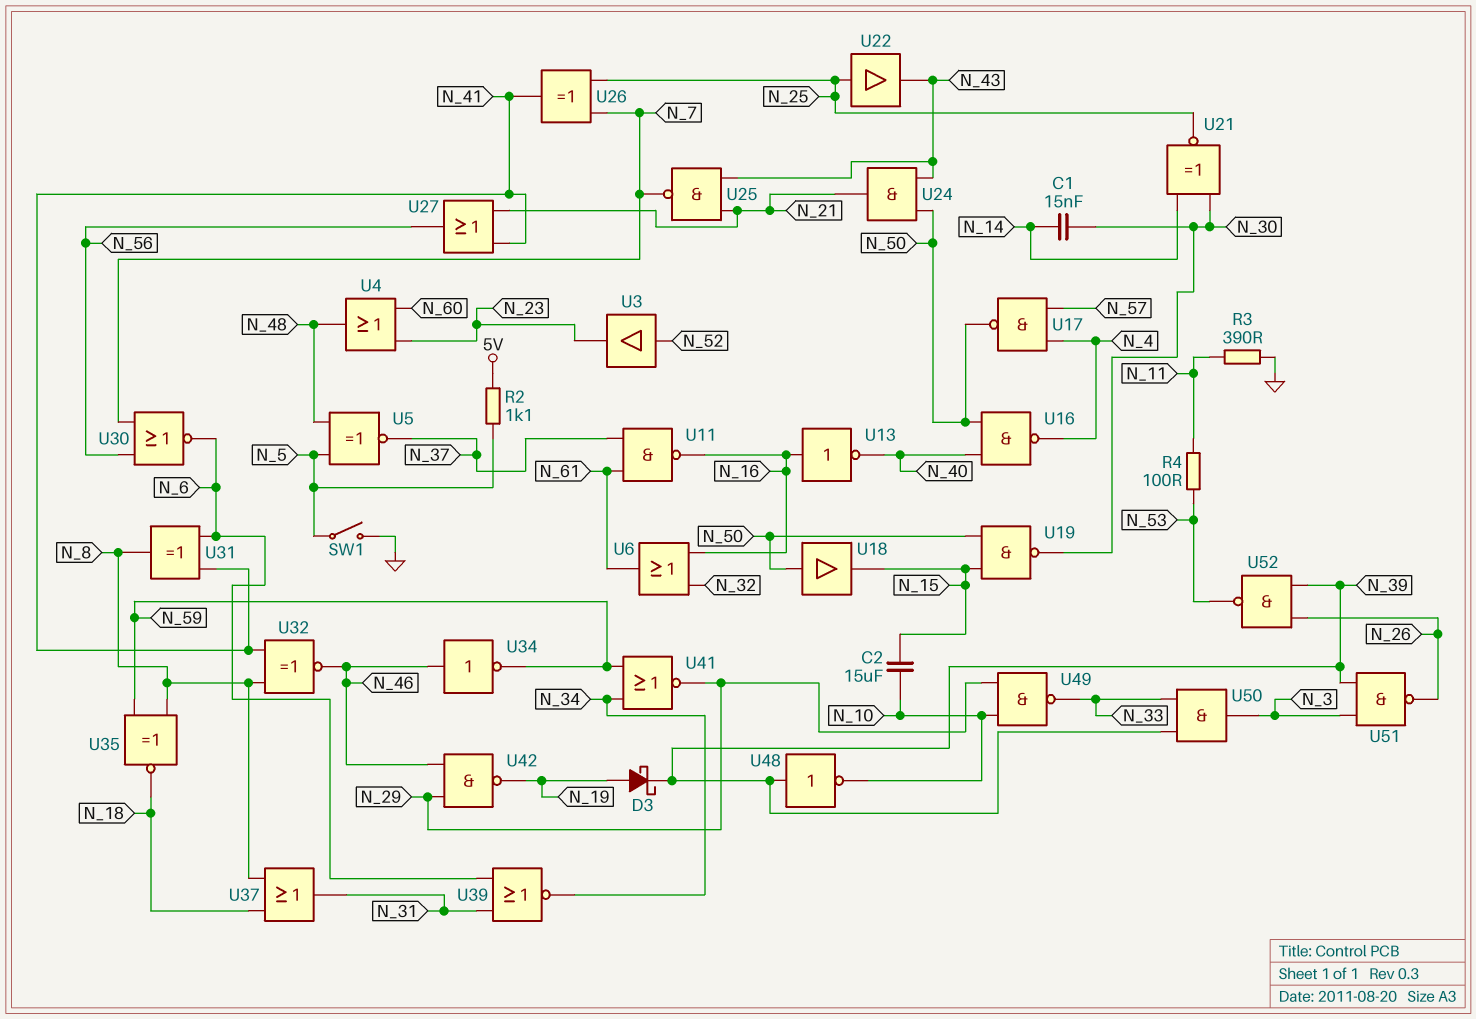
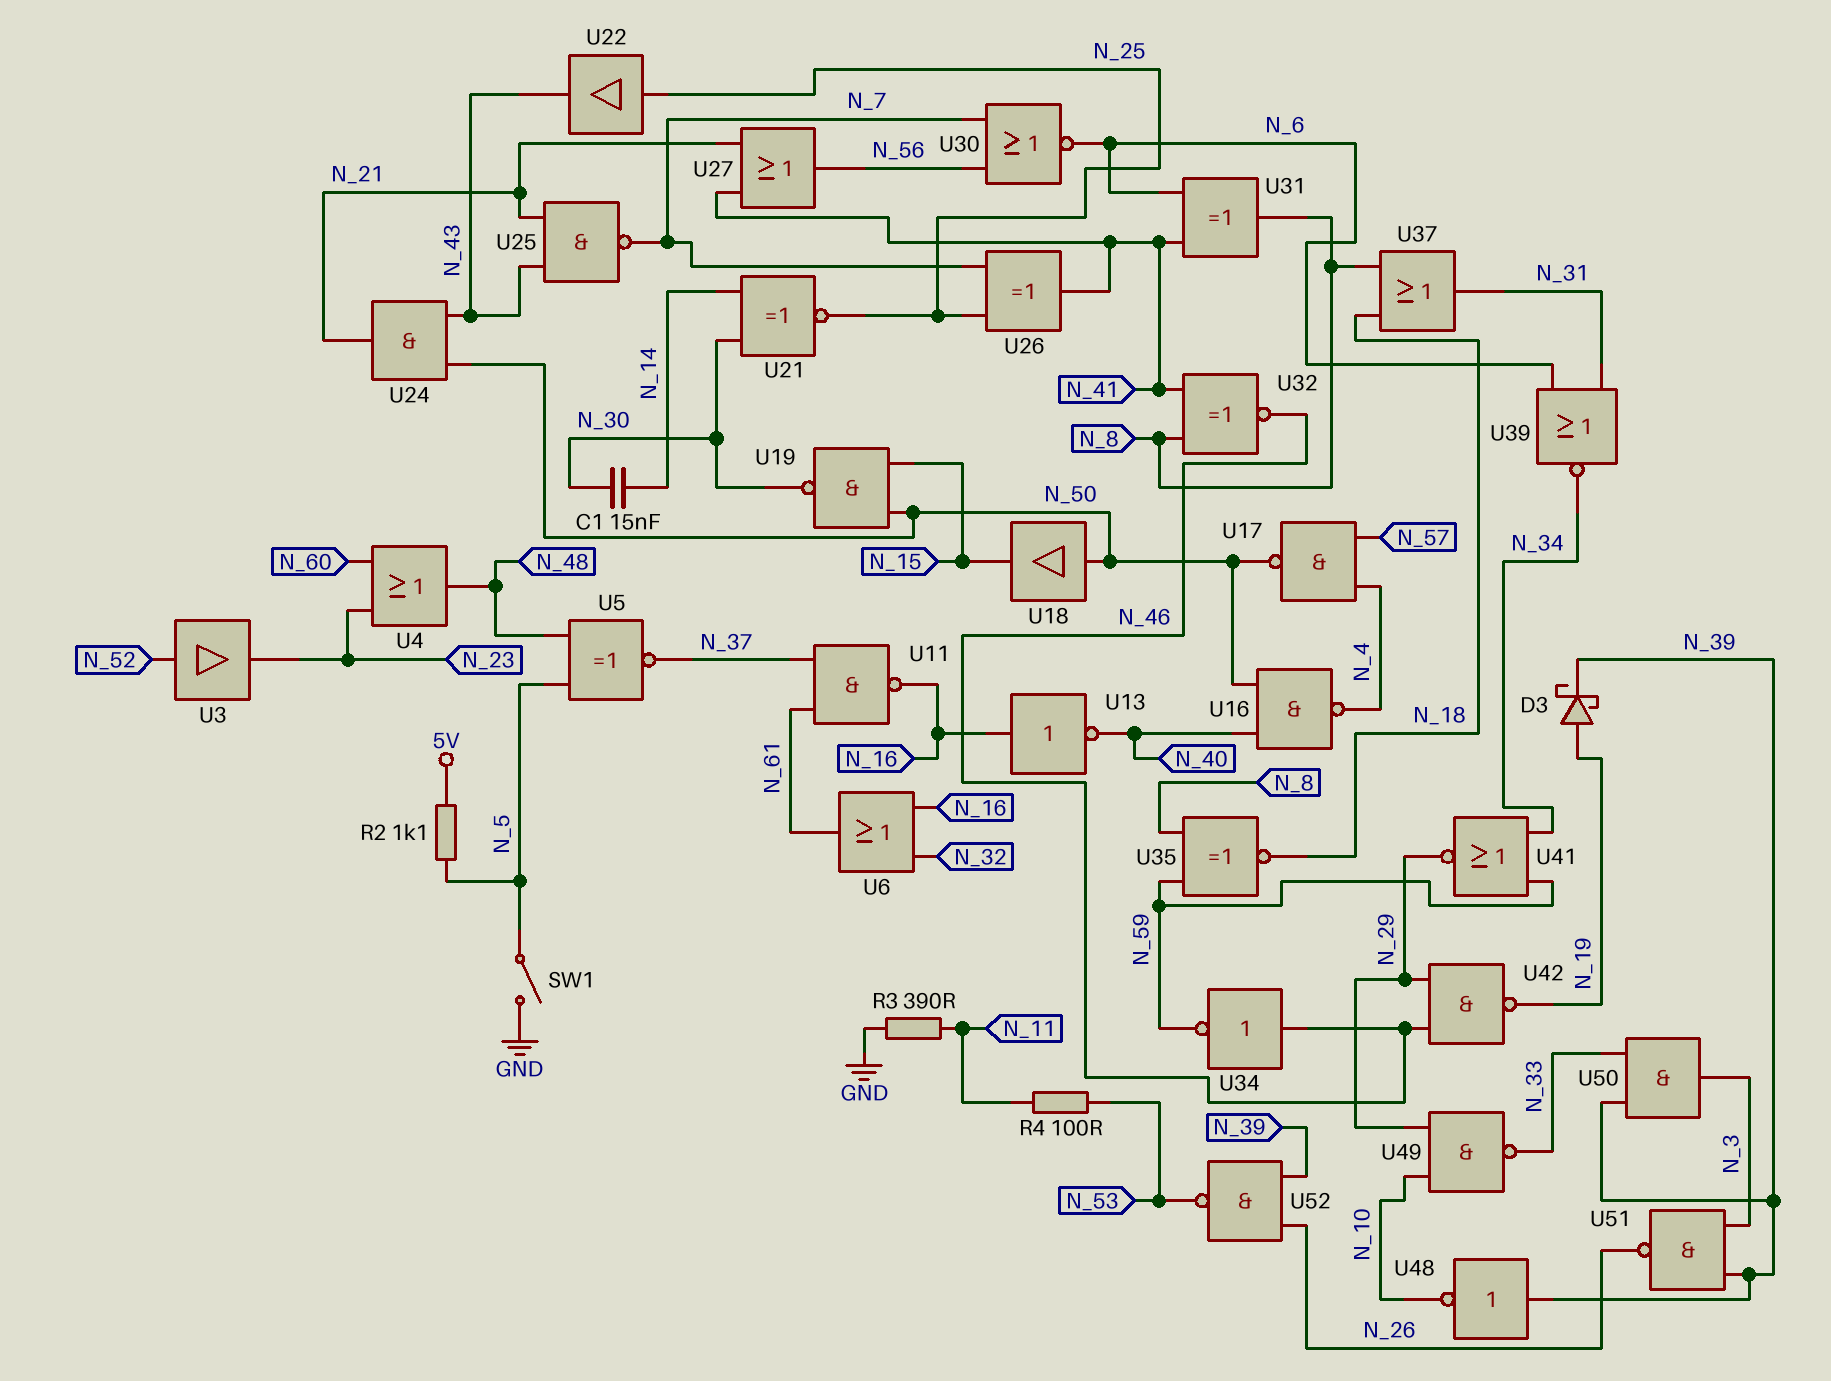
C2: 15uF (N_10, N_15) -> none

